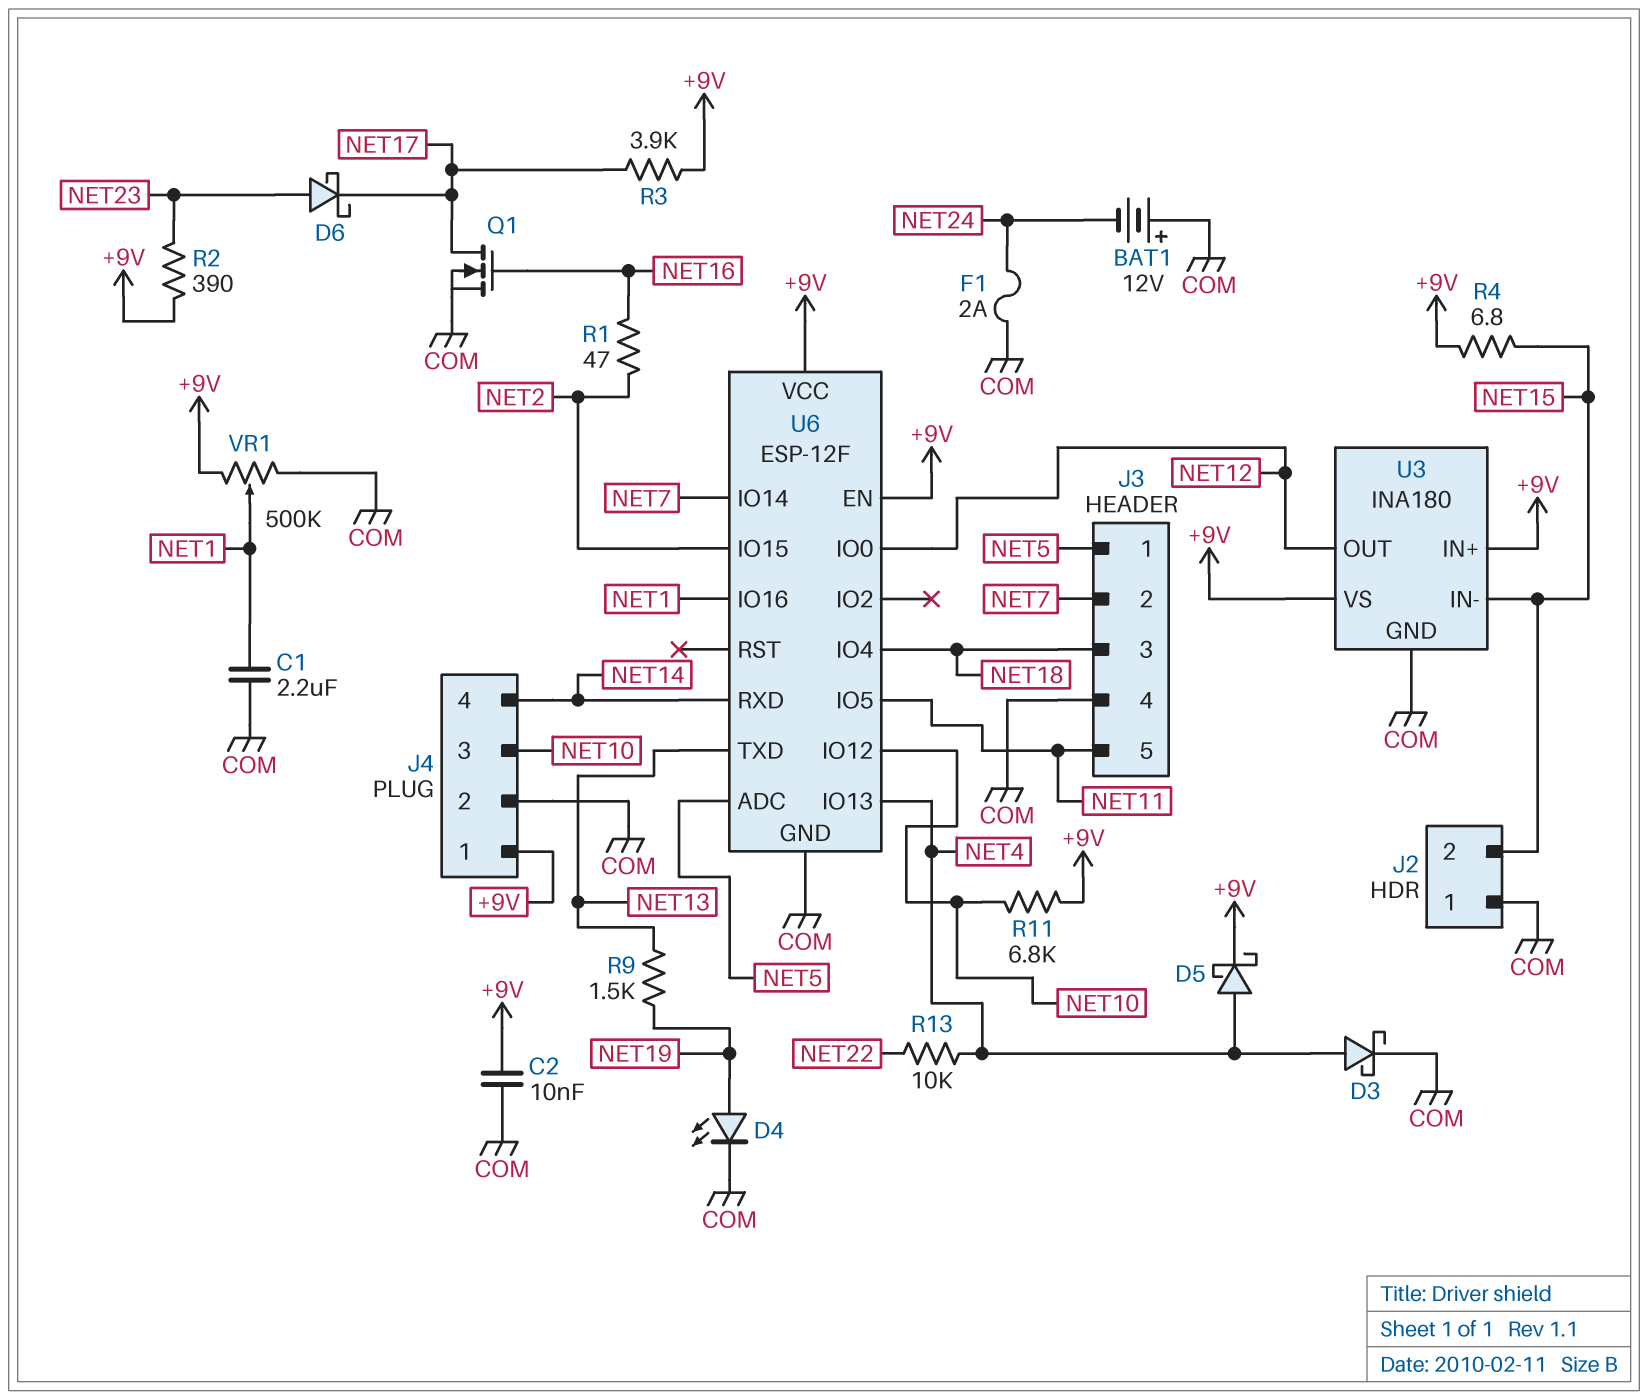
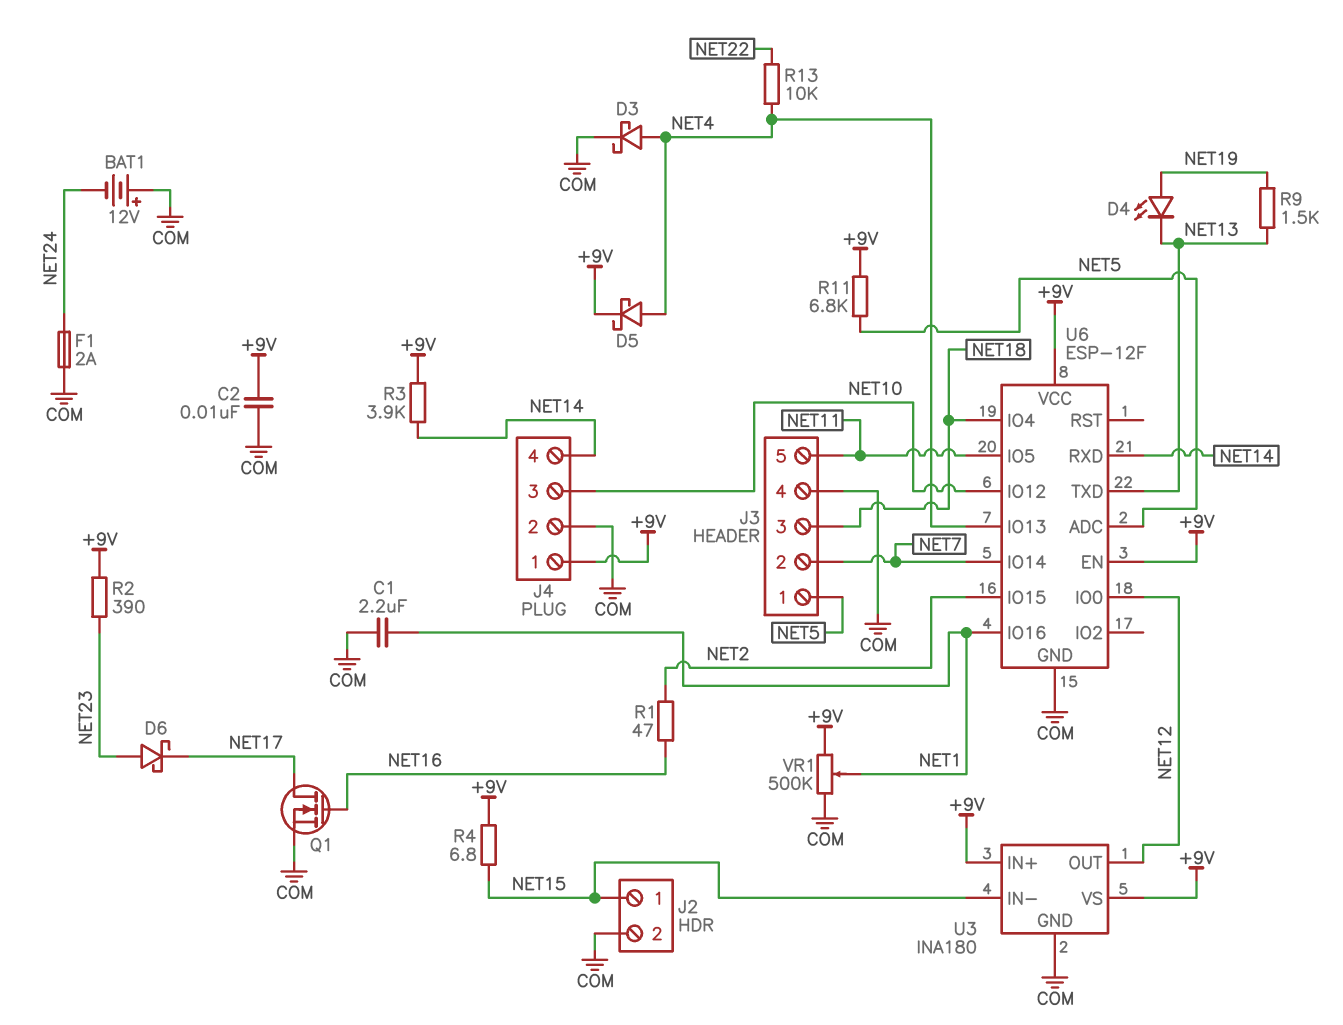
D4: LED (A NET19, K COM) -> LED (A NET19, K NET13)
J2 pin 1: COM -> NET15
J2 pin 2: NET15 -> COM
R3: 3.9k (+9V, NET17) -> 3.9k (+9V, NET14)
R11: 6.8k (+9V, NET10) -> 6.8k (+9V, NET5)

